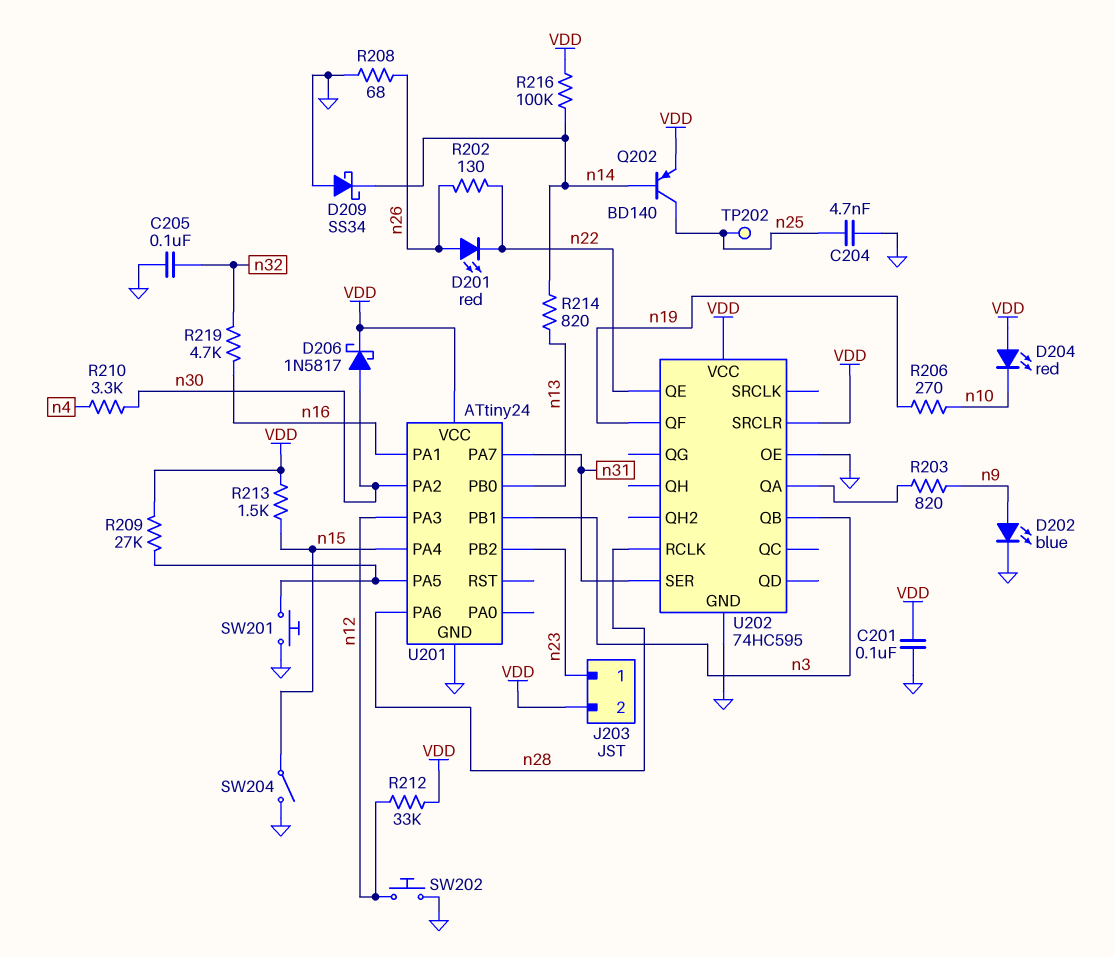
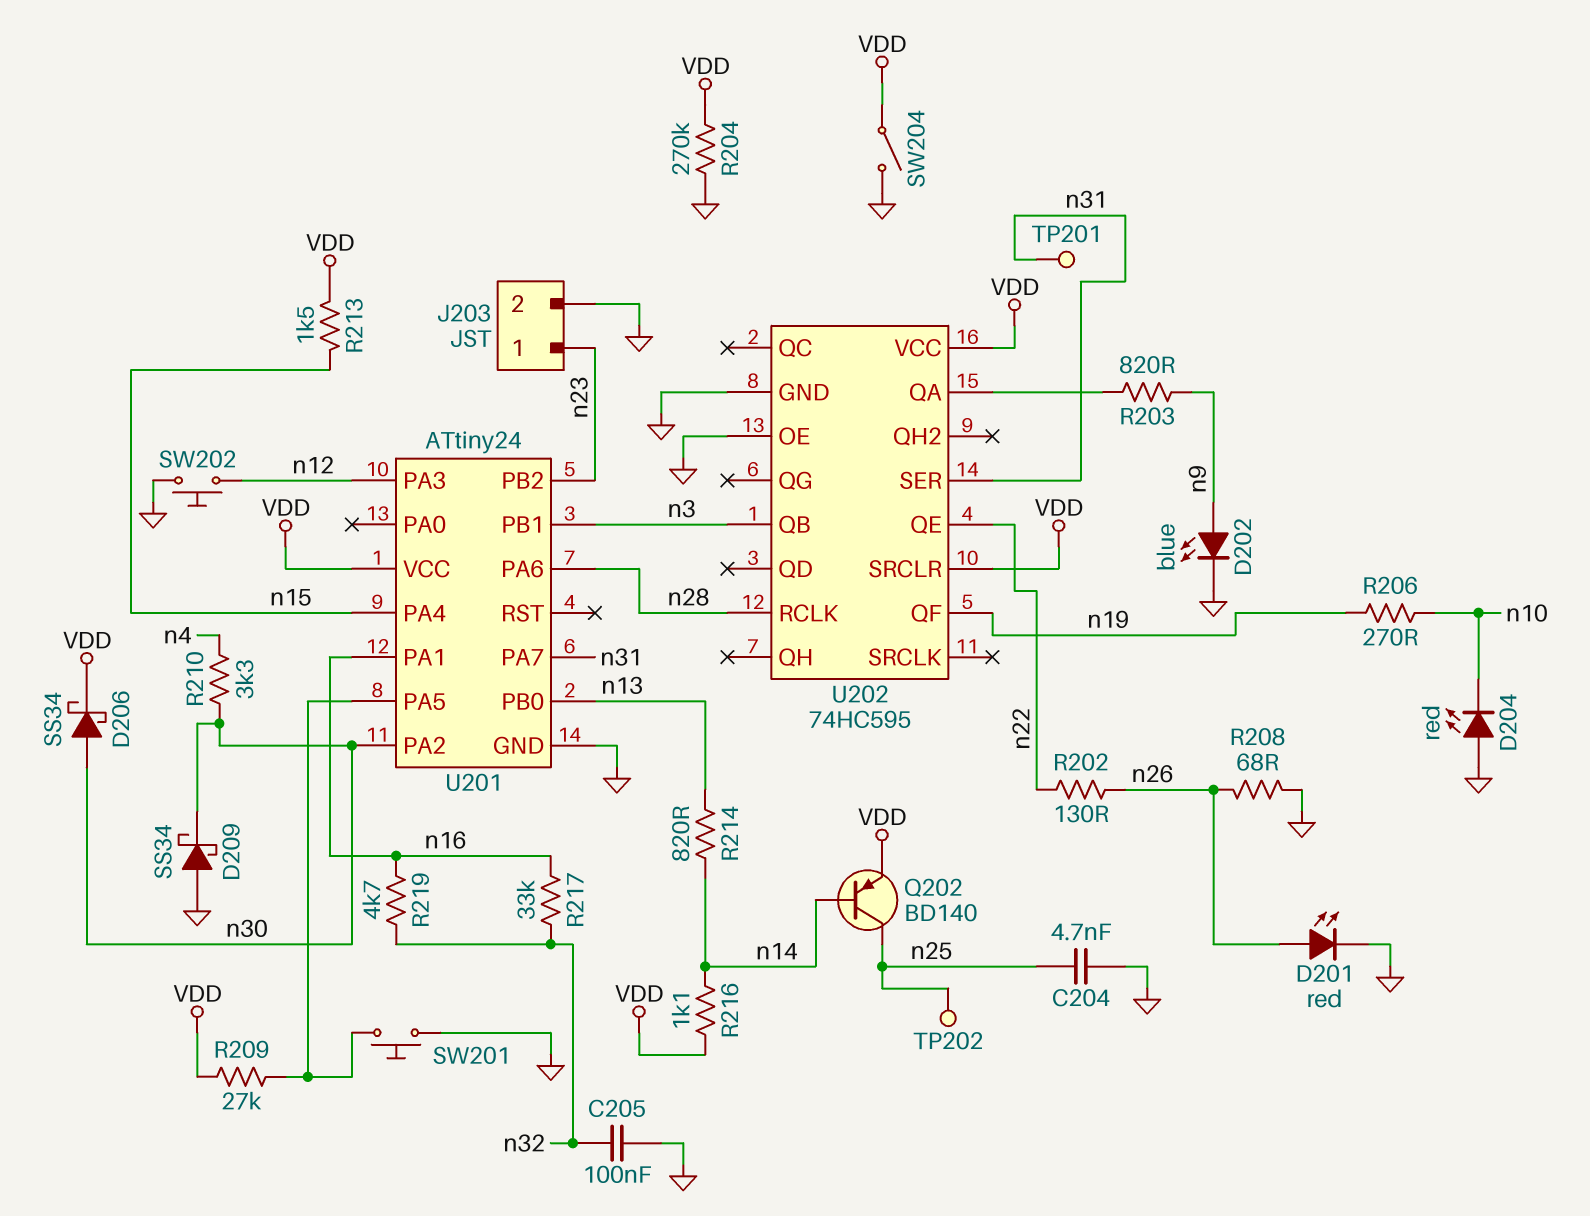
C201: 100nF (GND, VDD) -> none
D201: LED red (A n26, K n22) -> LED red (A n26, K GND)
D204: LED red (A VDD, K n10) -> LED red (A GND, K n10)
D206: schottky 1N5817 (A n30, K VDD) -> schottky SS34 (A n30, K VDD)
D209: schottky SS34 (A GND, K n14) -> schottky SS34 (A GND, K n30)
J203 pin 2: VDD -> GND
R204: none -> 270k (GND, VDD)
R212: 33k (VDD, n12) -> none
R216: 100k (VDD, n14) -> 1.1k (VDD, n14)
R217: none -> 33k (n16, n32)
SW204: switch (GND, n15) -> switch (GND, VDD)
TP201: none -> test point (n31)

